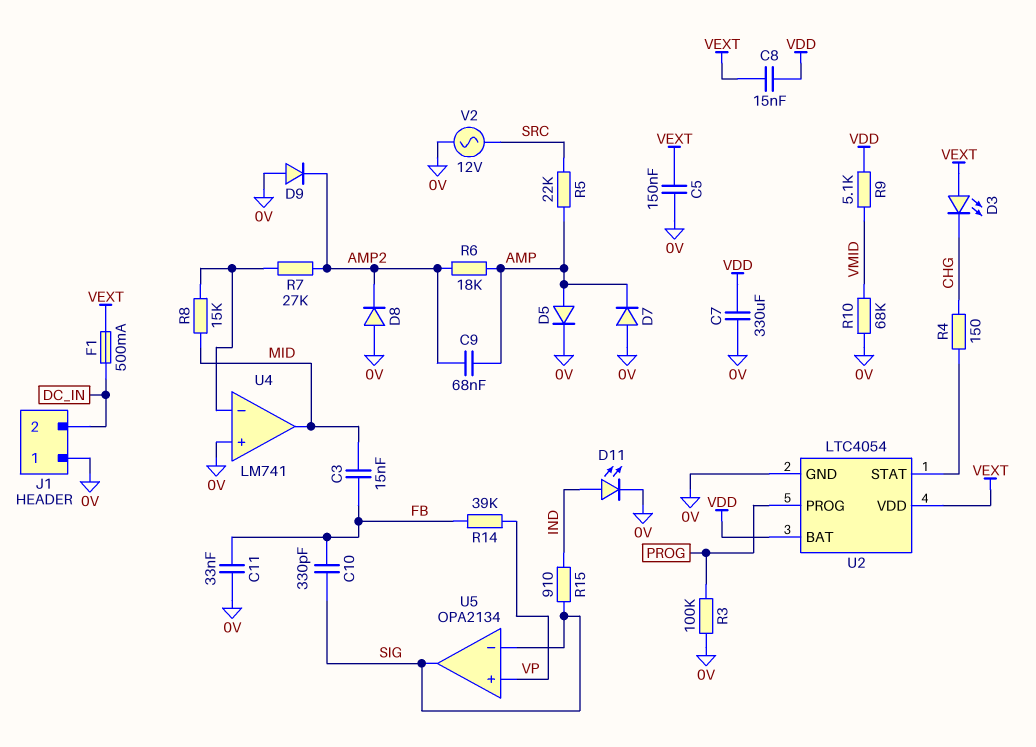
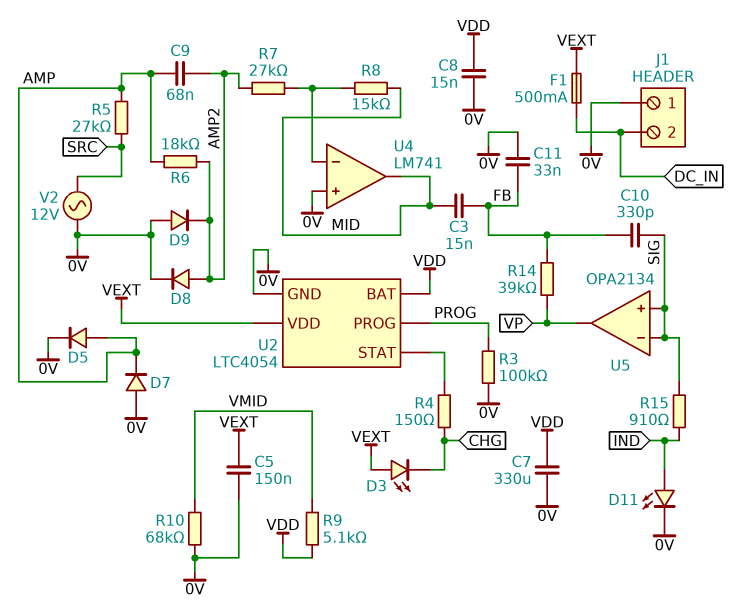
C8: 15nF (VDD, VEXT) -> 15nF (0V, VDD)
D8: diode (A 0V, K AMP2) -> diode (A AMP2, K 0V)
R5: 22k (AMP, SRC) -> 27k (AMP, SRC)
U5 pin in+: VP -> SIG
U5 pin out: SIG -> VP

